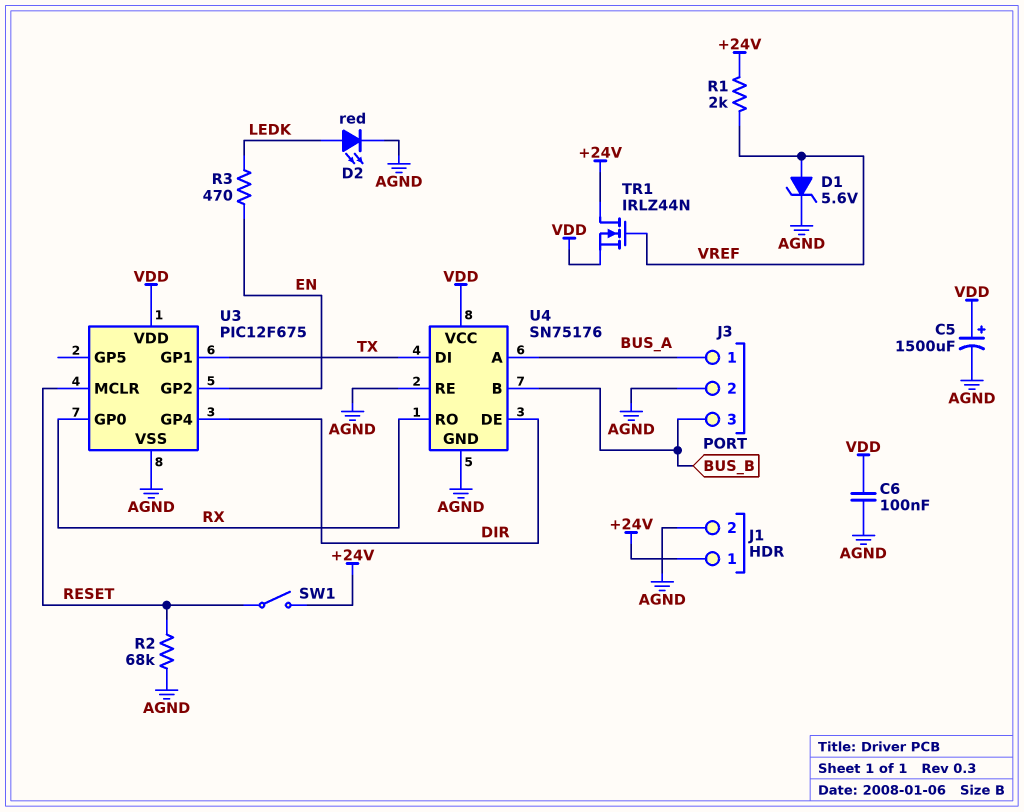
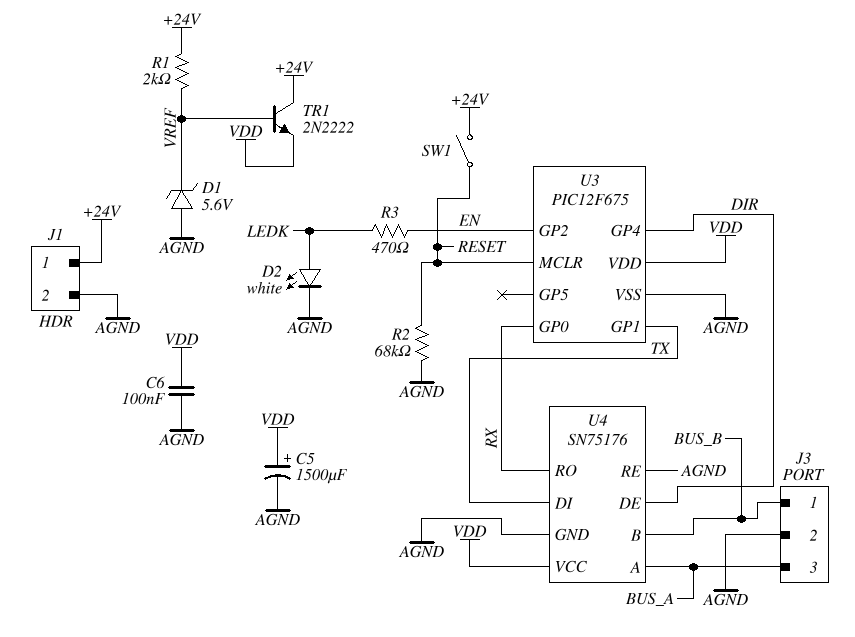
D1: zener 5.6V (A VREF, K AGND) -> zener 5.6V (A AGND, K VREF)
D2: LED red (A LEDK, K AGND) -> LED white (A LEDK, K AGND)
J3 pin 1: BUS_A -> BUS_B
J3 pin 3: BUS_B -> BUS_A
TR1: NMOS IRLZ44N (G VREF, D +24V, S VDD) -> NPN 2N2222 (B VREF, C +24V, E VDD)

